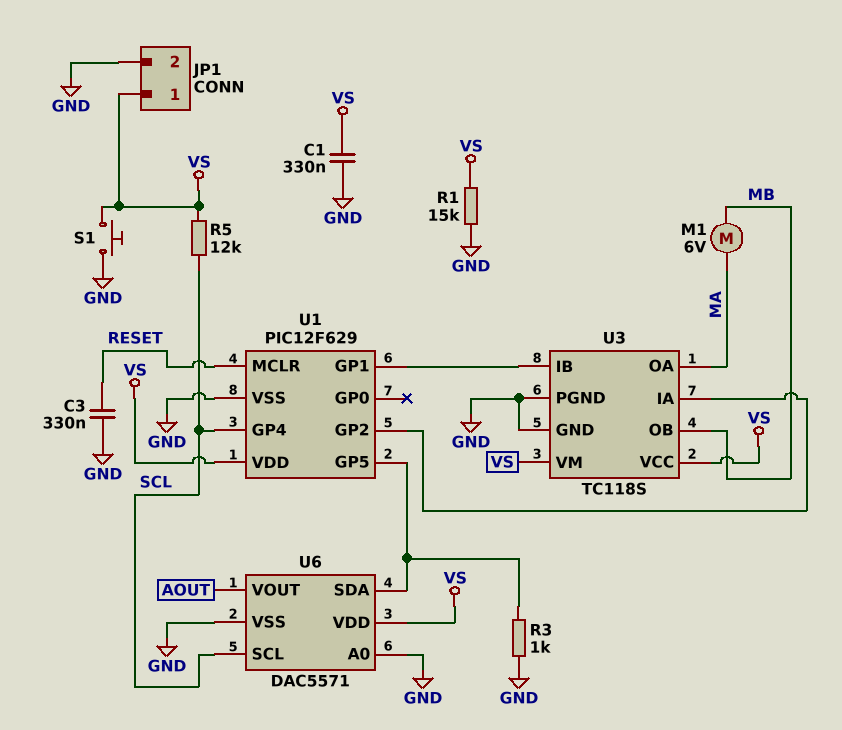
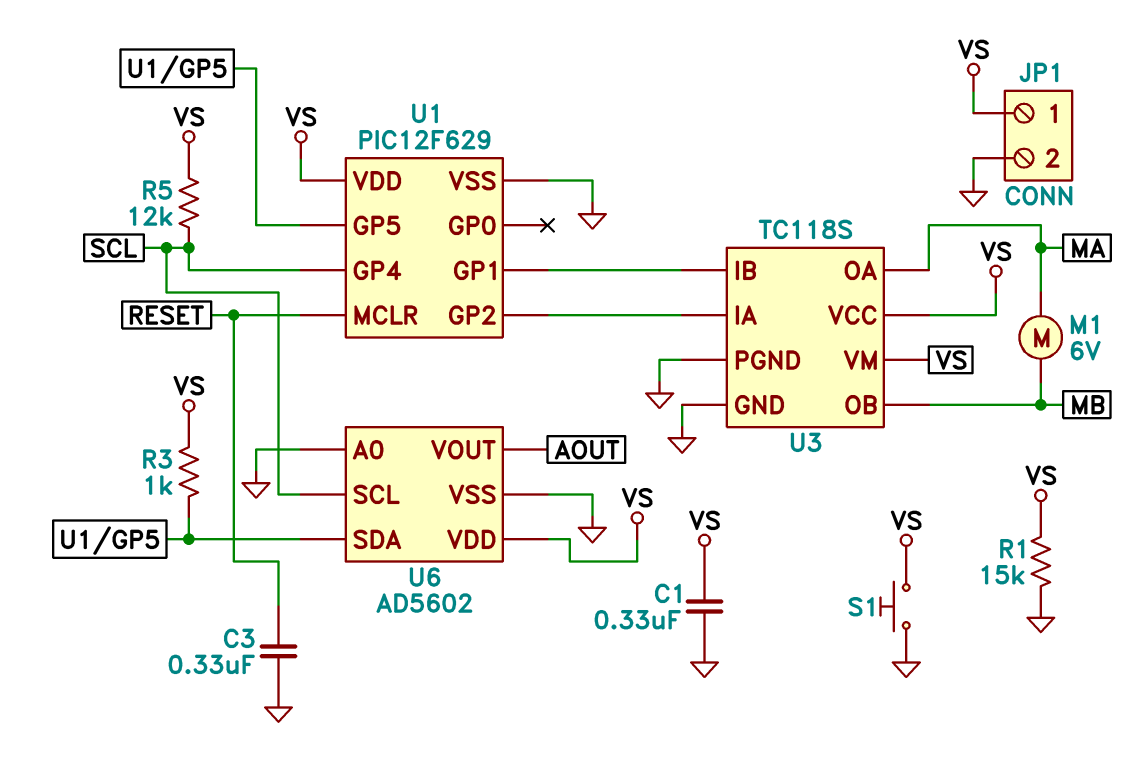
R3: 1k (GND, U1/GP5) -> 1k (U1/GP5, VS)
U6: DAC5571 -> AD5602

